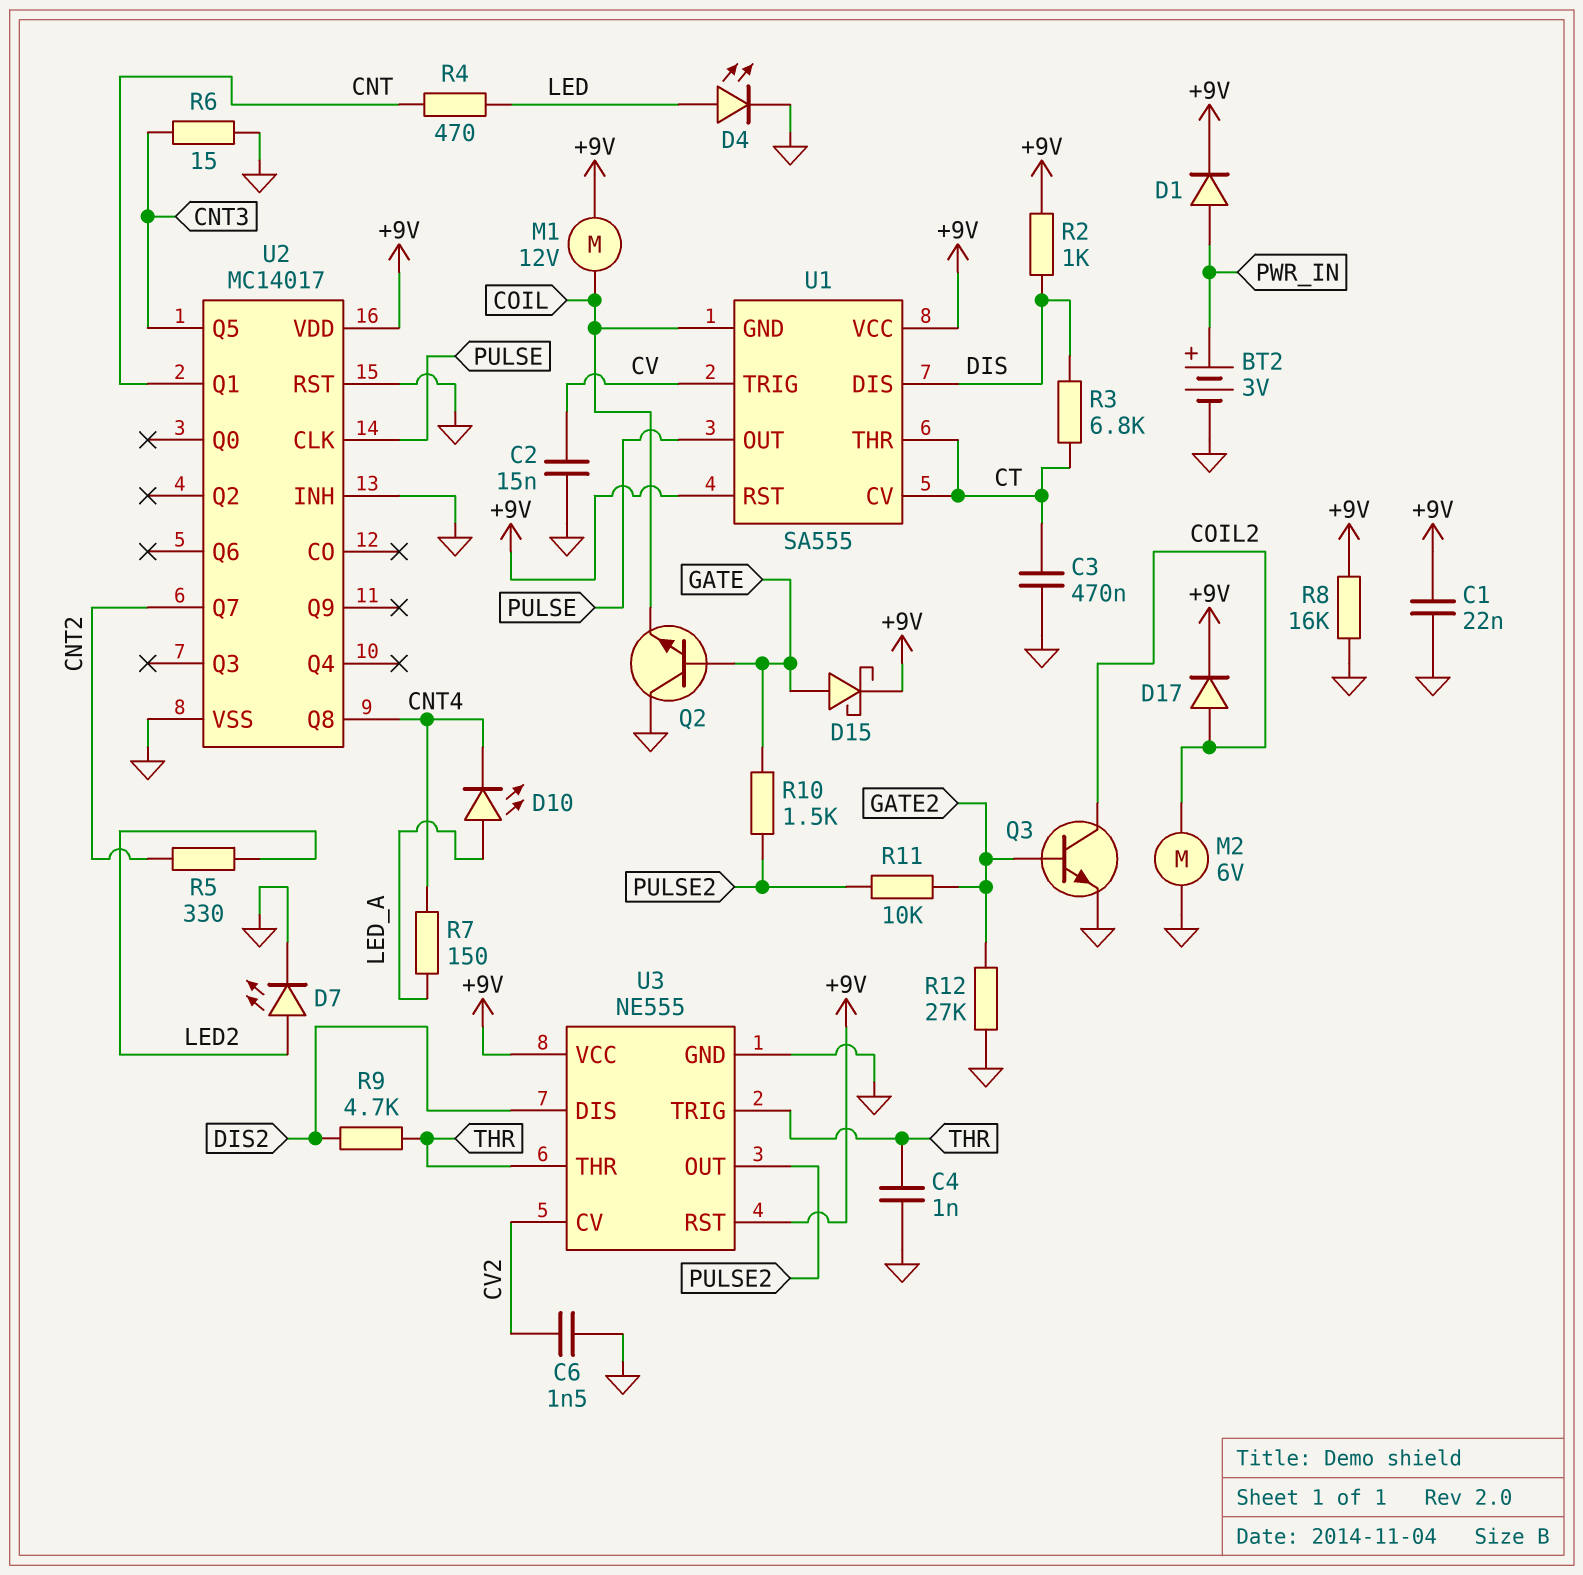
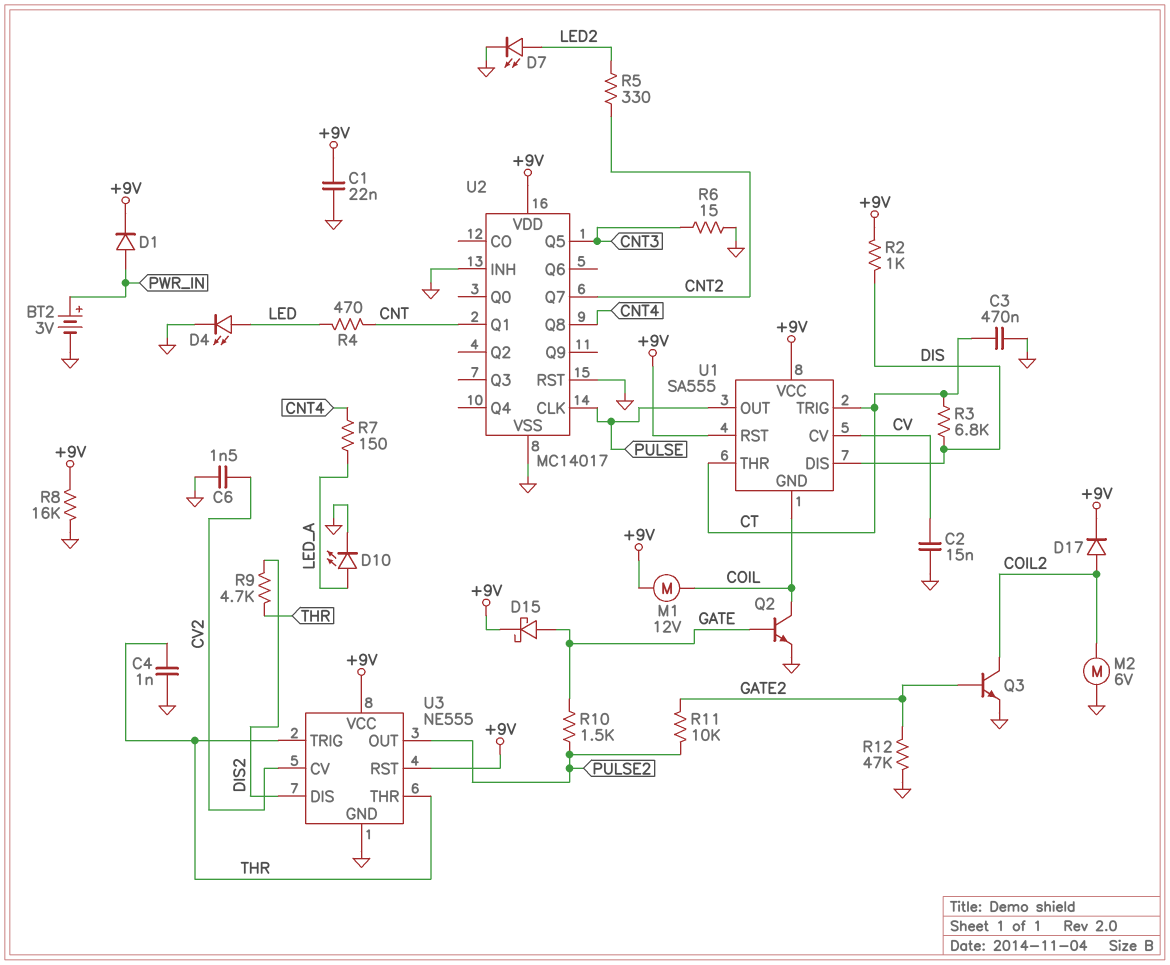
D10: LED (A LED_A, K CNT4) -> LED (A LED_A, K GND)
Q2: NPN (B GATE, C GND, E COIL) -> NPN (B GATE, C COIL, E GND)
R12: 27k (GATE2, GND) -> 47k (GATE2, GND)
U1 pin CV: CT -> CV
U1 pin TRIG: CV -> CT

